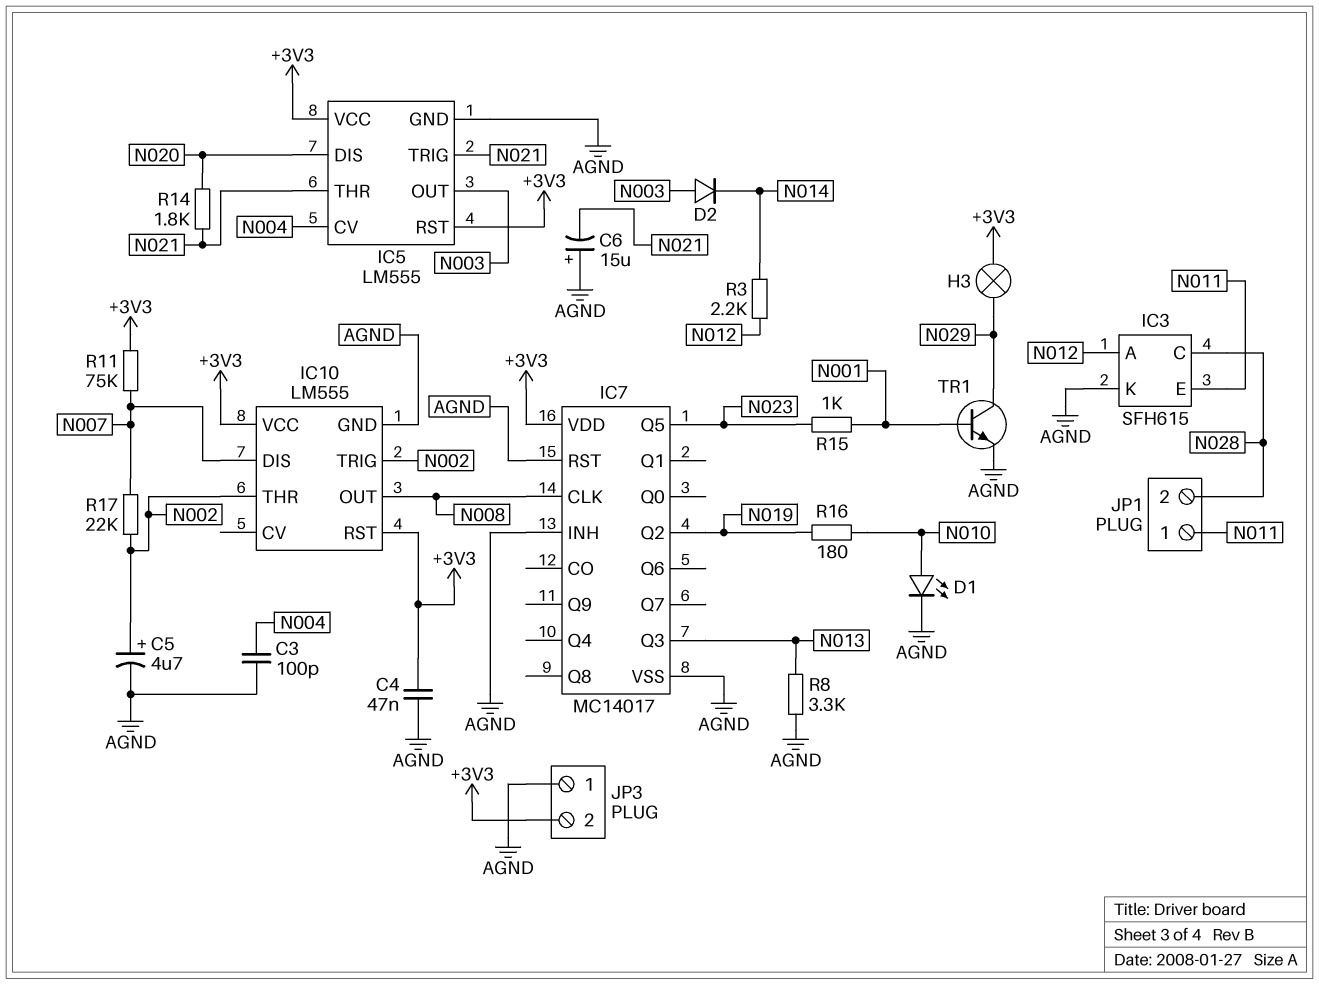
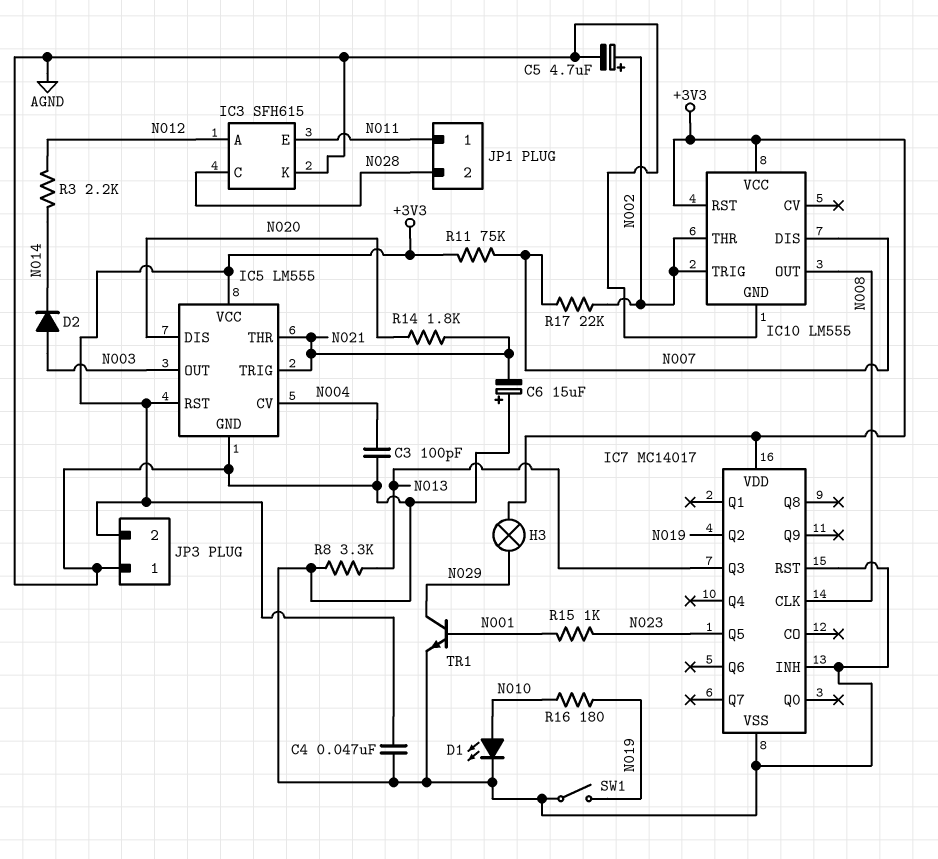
SW1: none -> switch (AGND, N019)

